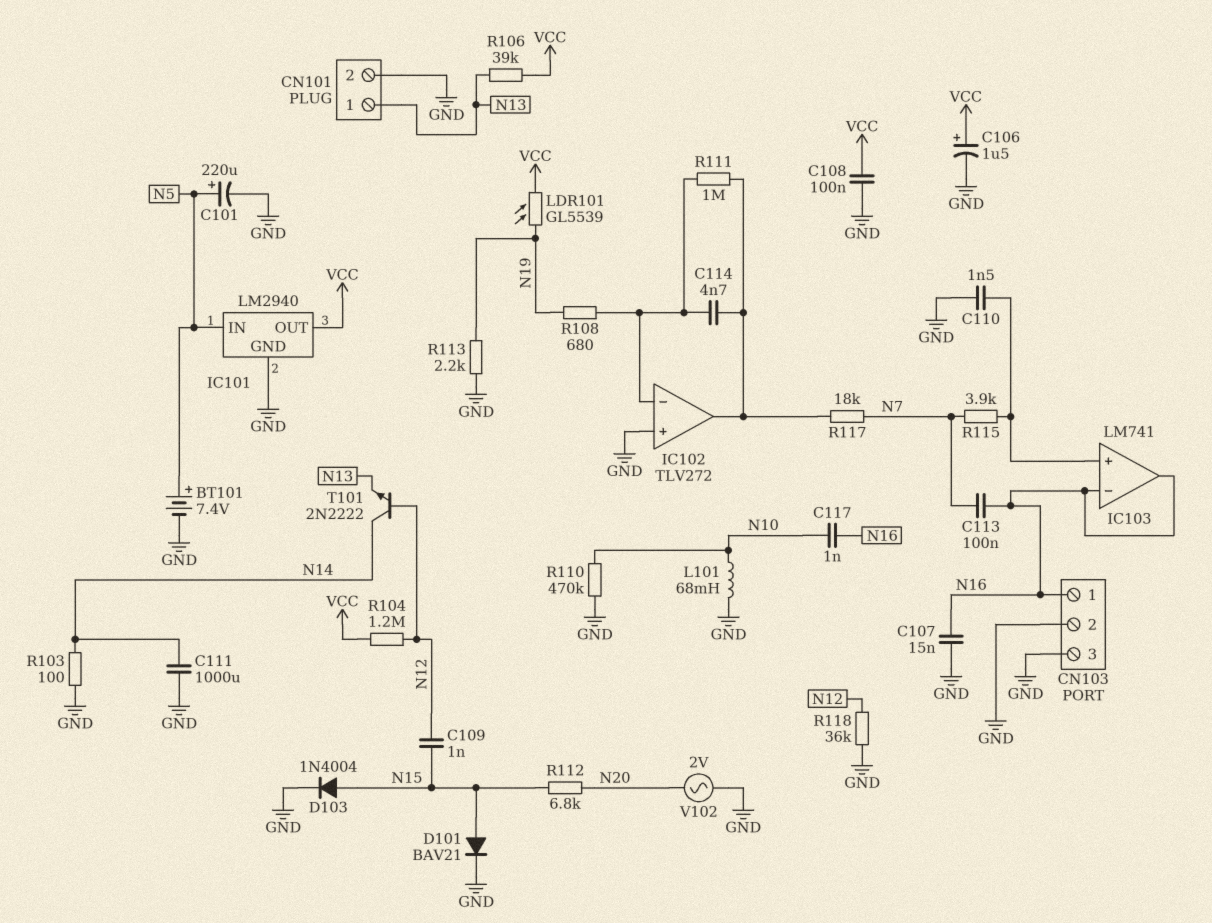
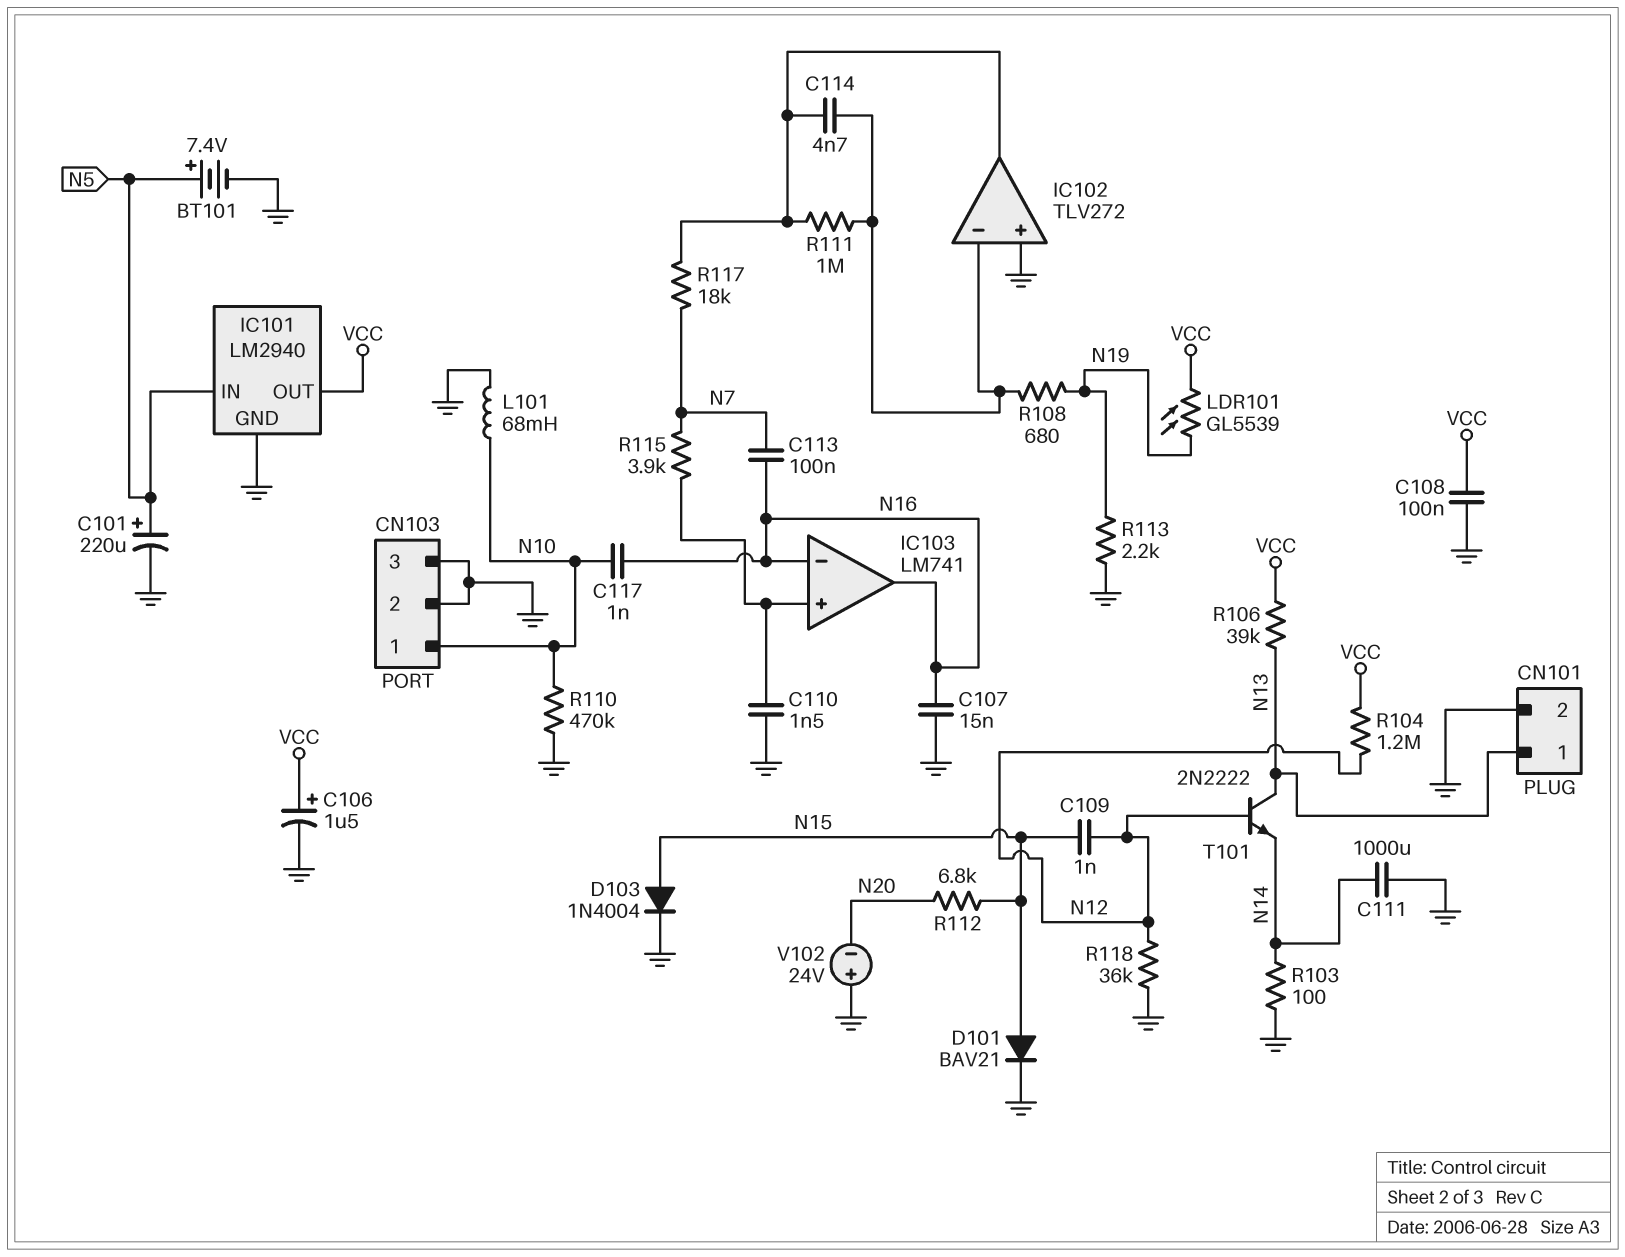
CN103 pin 1: N16 -> N10
T101: NPN 2N2222 (B N12, C N14, E N13) -> NPN 2N2222 (B N12, C N13, E N14)
V102: AC 2V (GND, N20) -> 24V (plus GND, minus N20)

